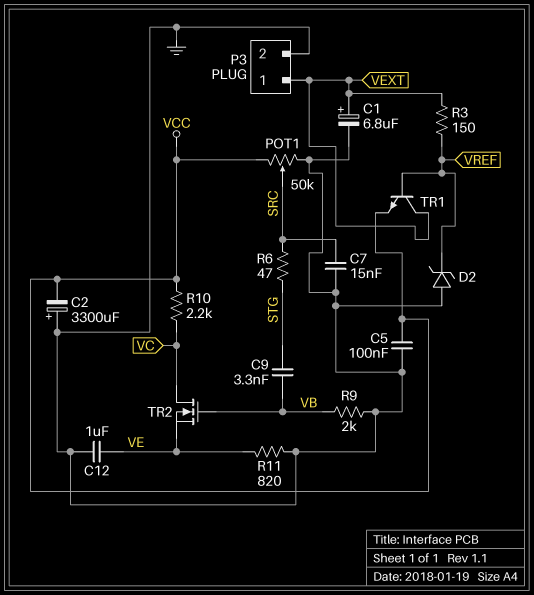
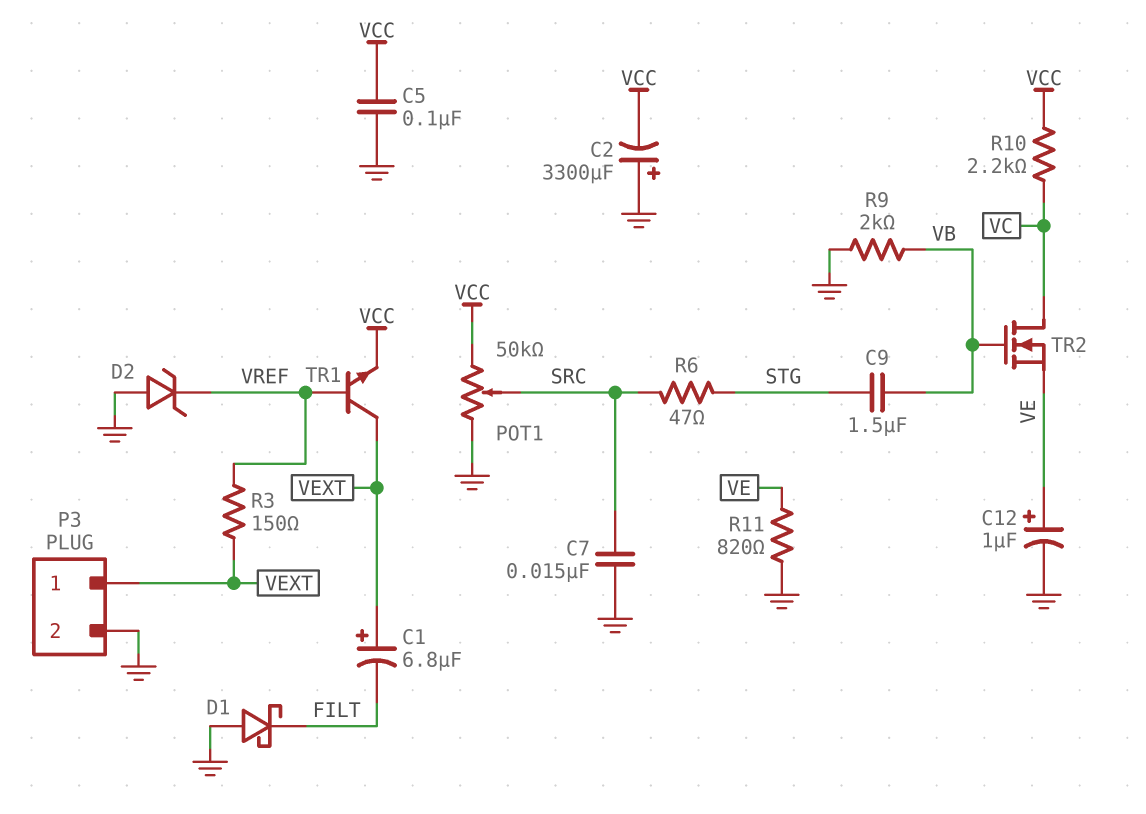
C1: 6.8uF (plus VEXT, minus GND) -> 6.8uF (plus VEXT, minus FILT)
C9: 3.3nF (STG, VB) -> 1.5uF (STG, VB)
C12: 1uF (GND, VE) -> 1uF (plus VE, minus GND)
D1: none -> schottky (A GND, K FILT)

